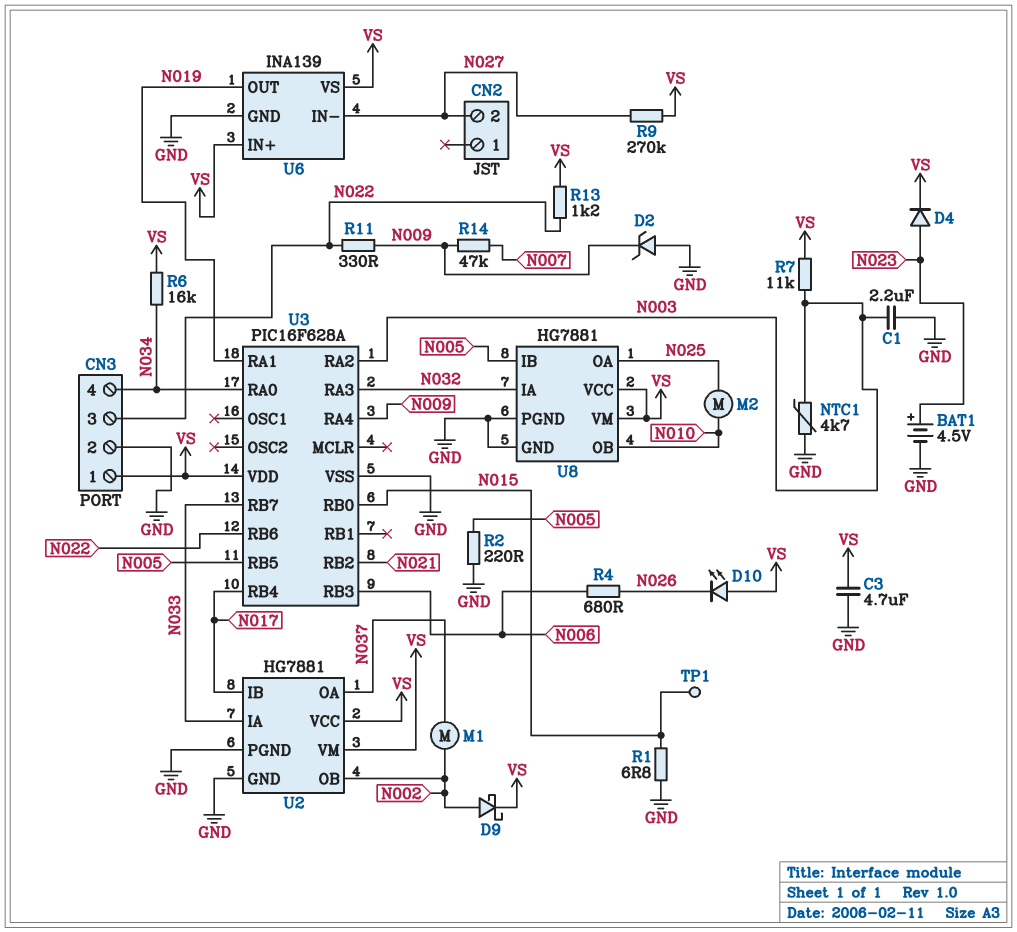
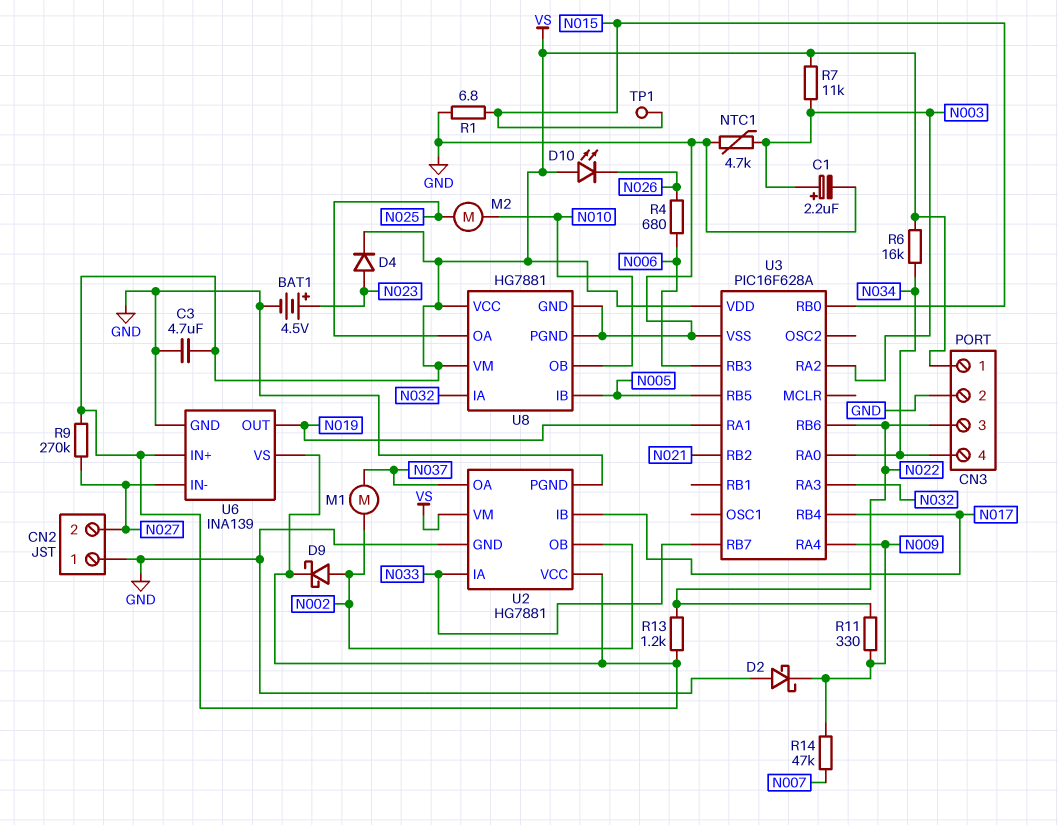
C1: 2.2uF (GND, N003) -> 2.2uF (plus N003, minus GND)
CN2 pin 1: none -> GND
D2: zener (A GND, K N009) -> schottky (A GND, K N009)
R2: 220 (GND, N005) -> none

